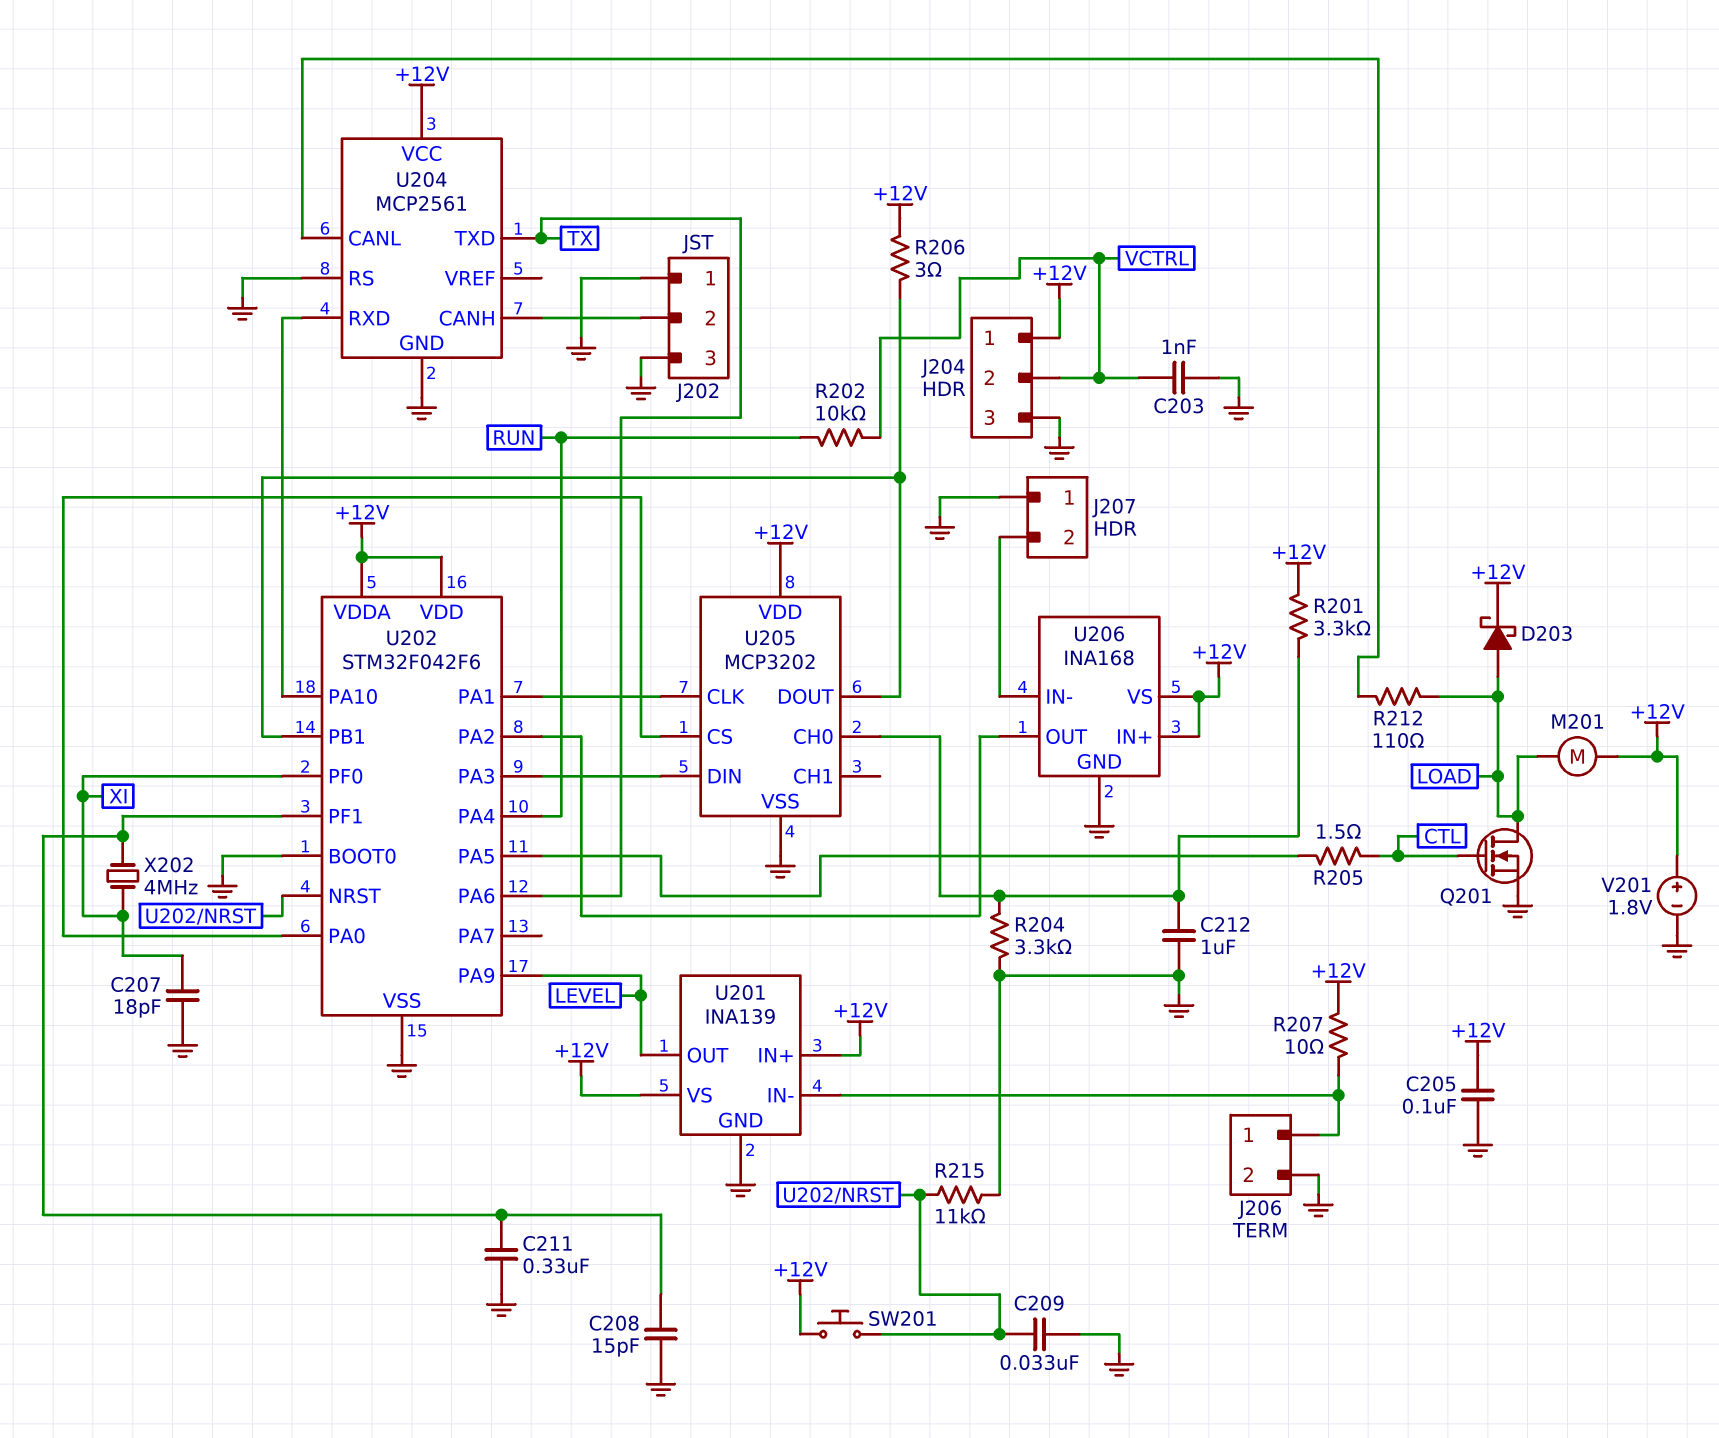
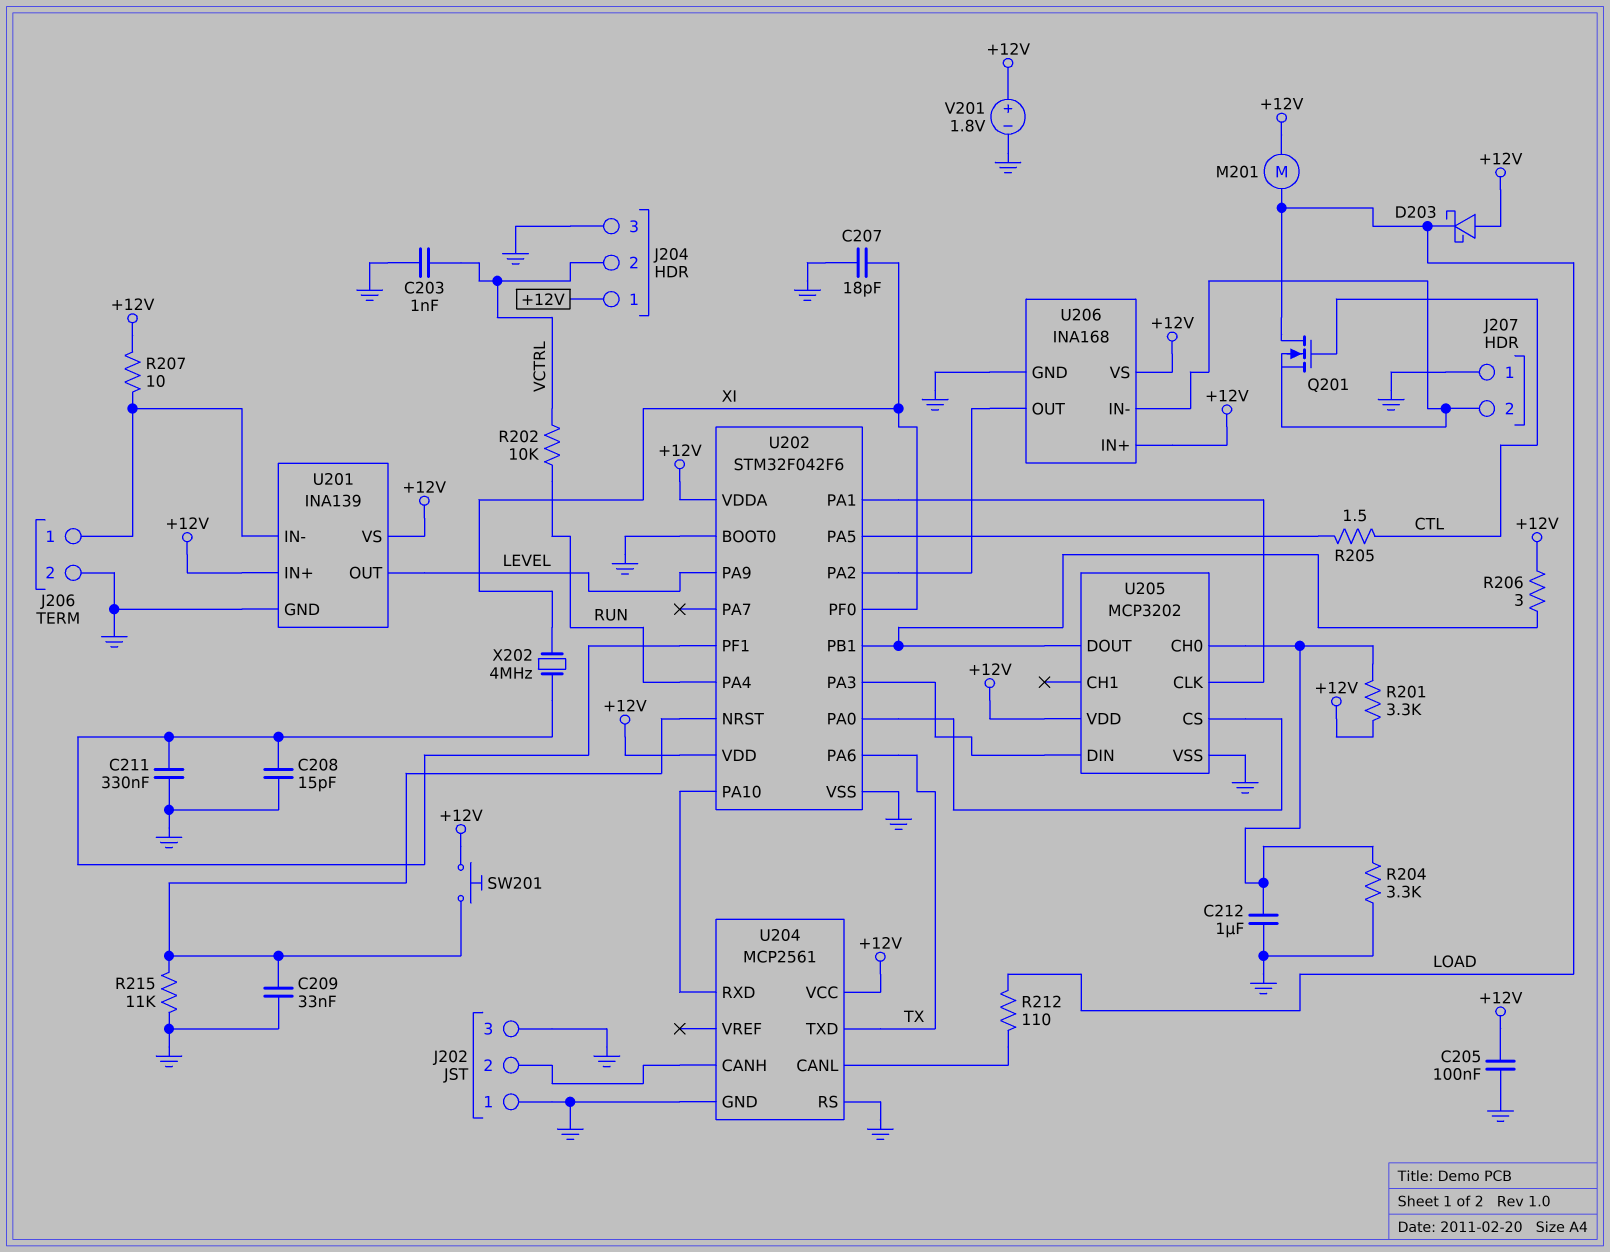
D203: schottky (A LOAD, K +12V) -> schottky (A +12V, K LOAD)
Q201: NMOS (G CTL, D LOAD, S GND) -> NMOS (G CTL, D LOAD, S J207/2)

